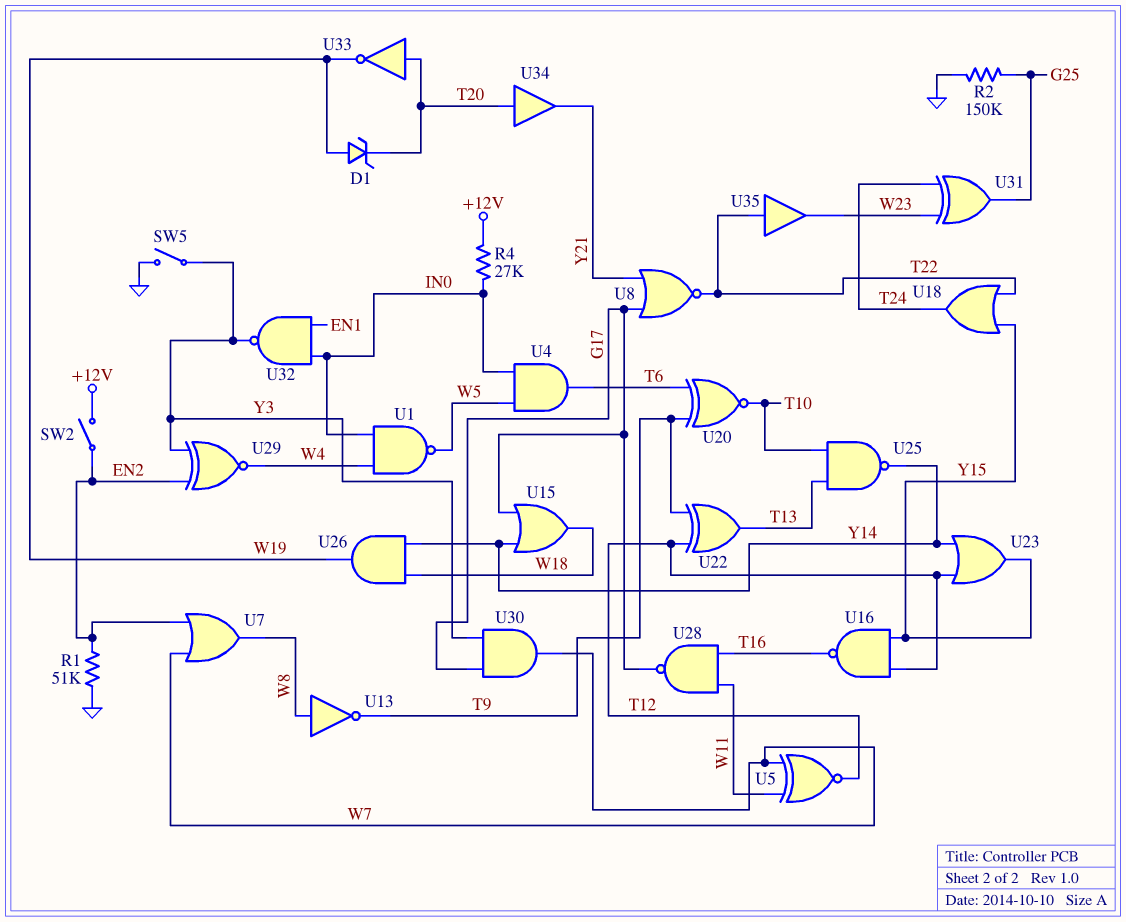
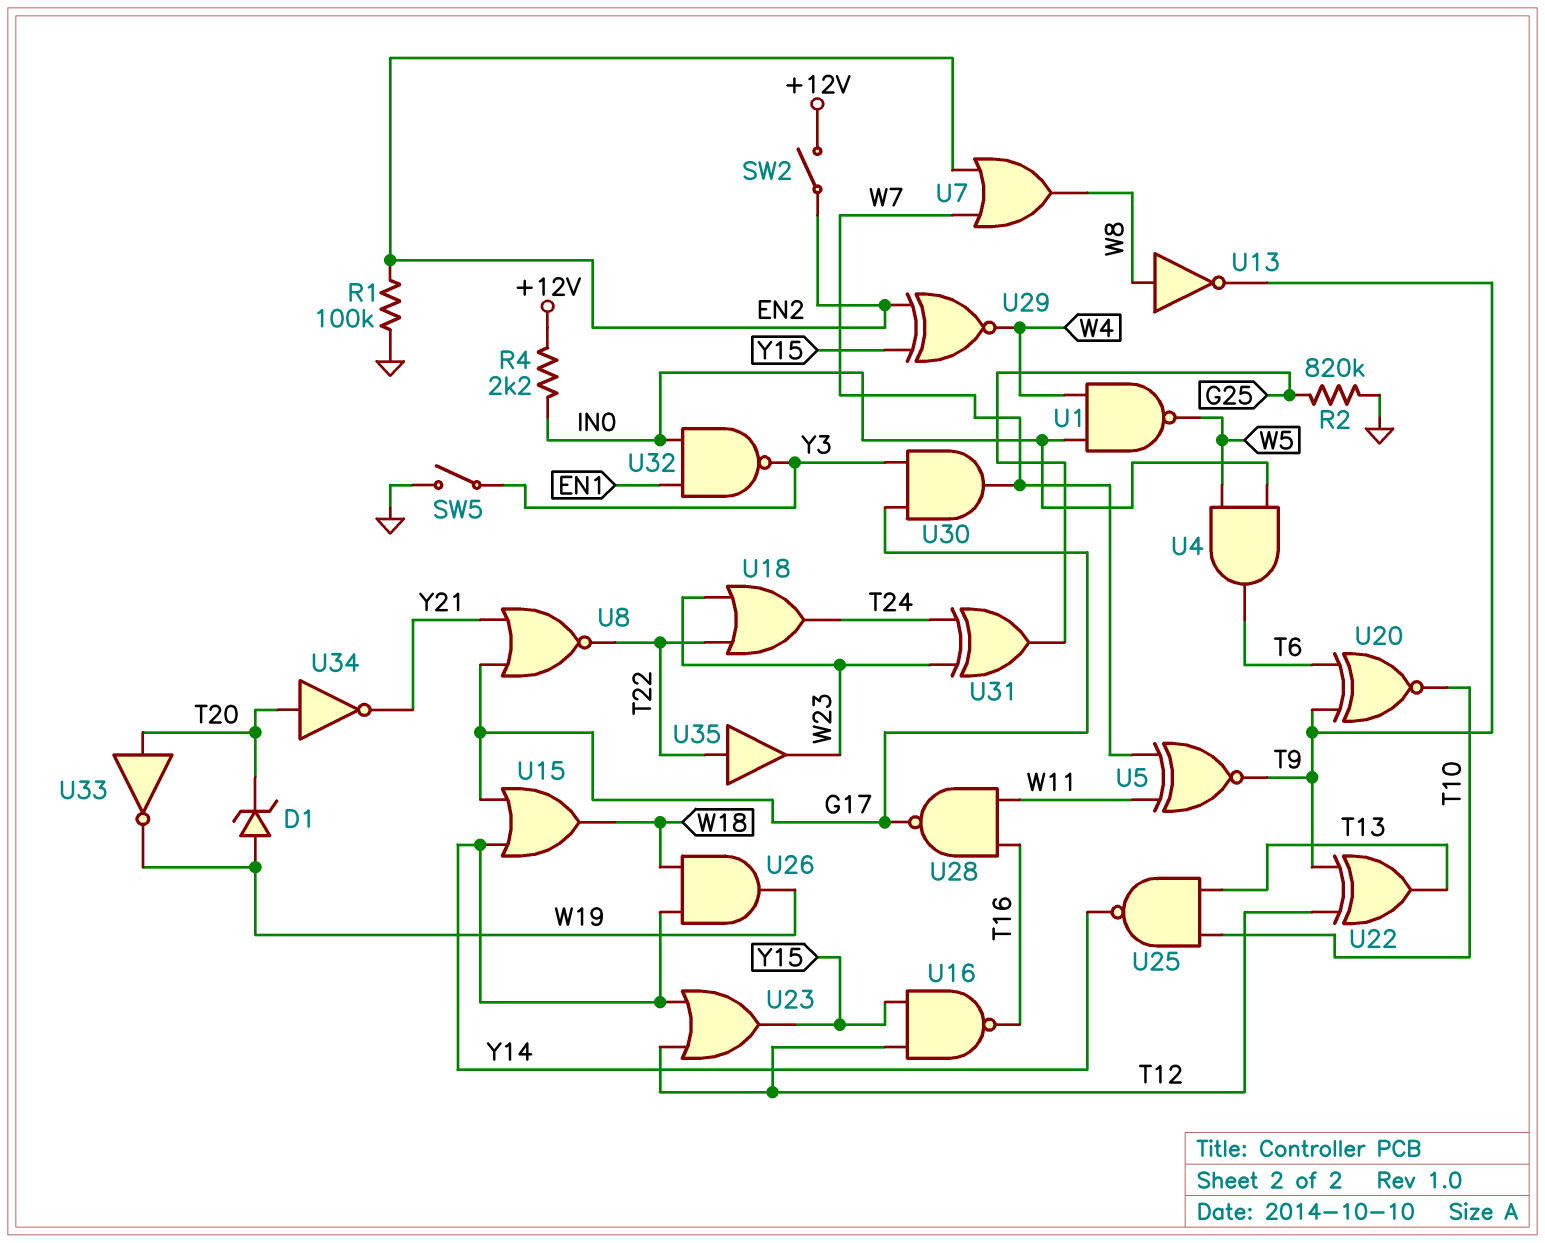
R1: 51k (EN2, GND) -> 100k (EN2, GND)
R2: 150k (G25, GND) -> 820k (G25, GND)
R4: 27k (+12V, IN0) -> 2.2k (+12V, IN0)
U5: XNOR (in W7, in W11, out T12) -> XNOR (in W7, in W11, out T9)
U18: OR (in T22, in Y15, out T24) -> OR (in T22, in W23, out T24)
U29: XNOR (in EN2, in Y3, out W4) -> XNOR (in EN2, in Y15, out W4)
U34: buffer (in T20, out Y21) -> NOT (in T20, out Y21)

